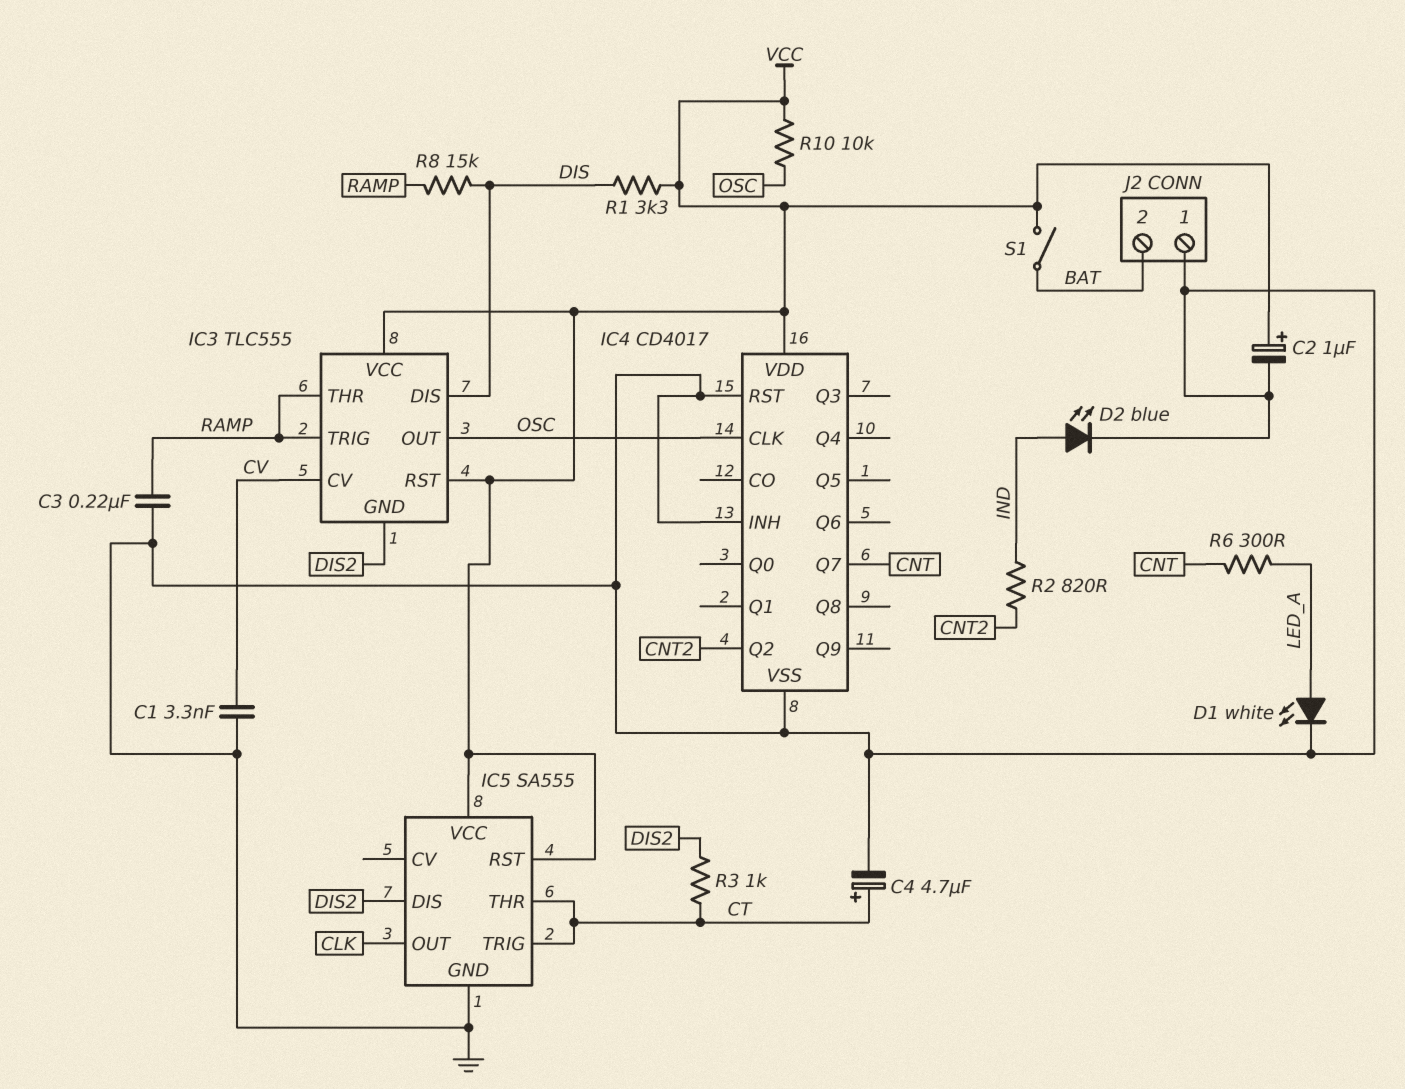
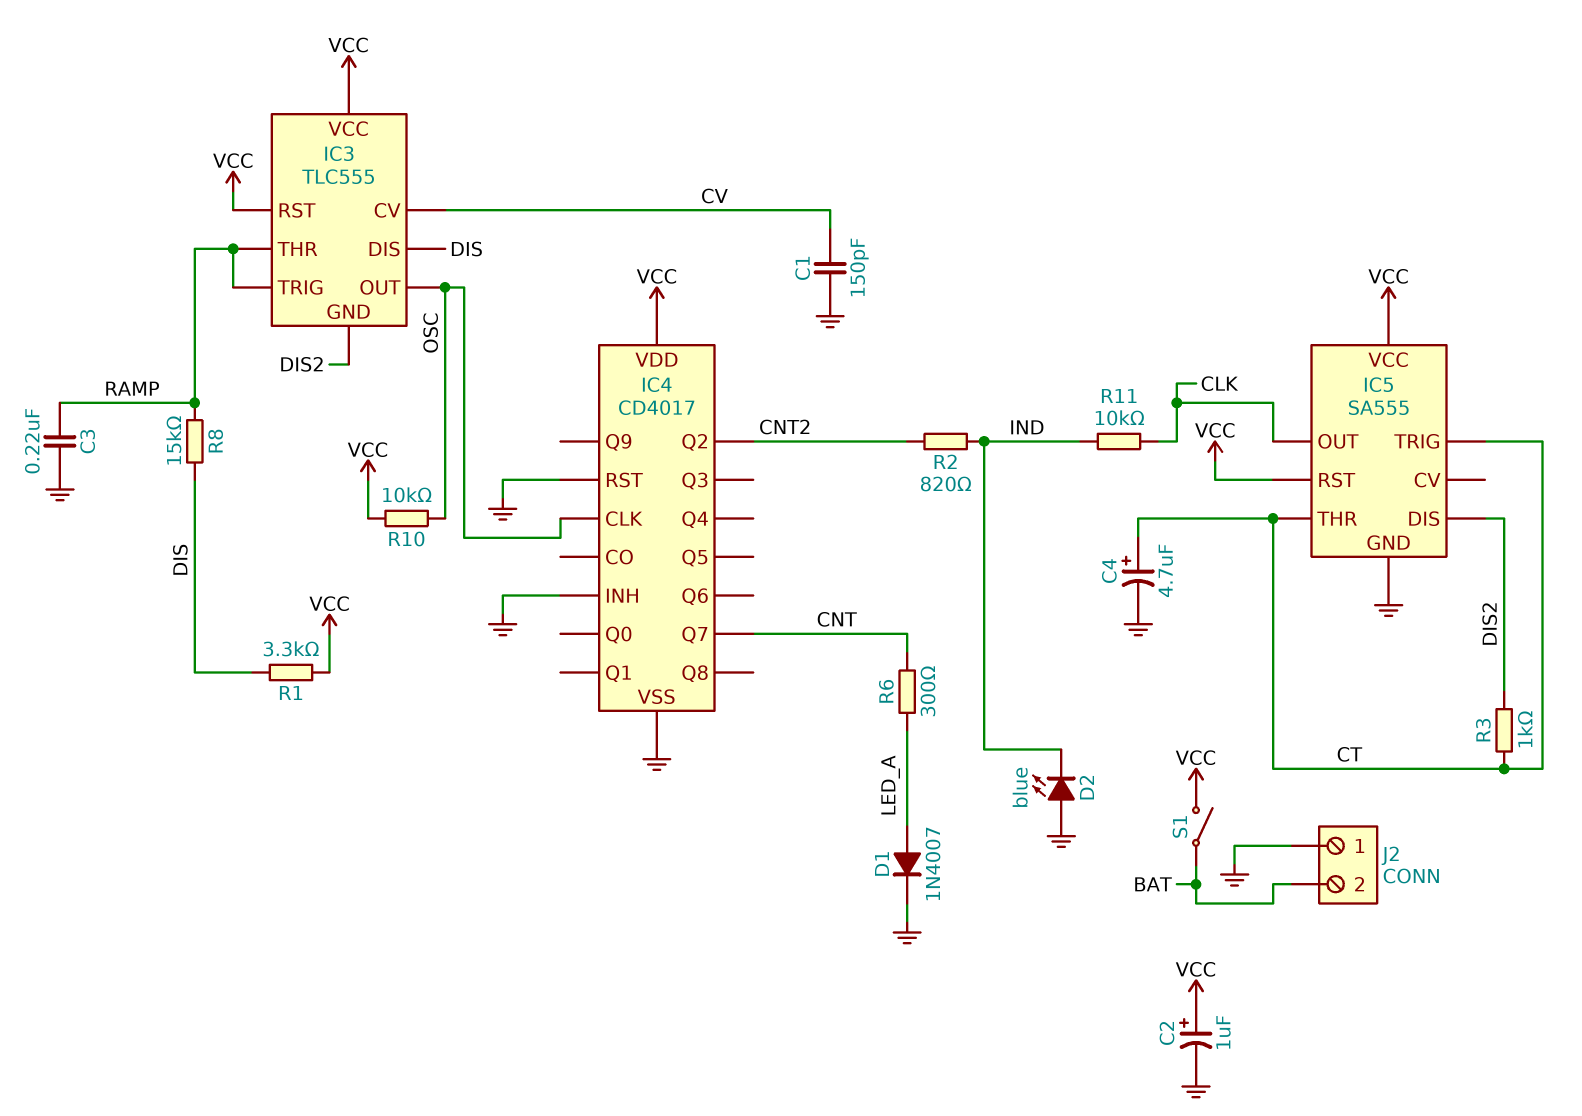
C1: 3.3nF (CV, GND) -> 150pF (CV, GND)
D1: LED white (A LED_A, K GND) -> diode 1N4007 (A LED_A, K GND)
D2: LED blue (A IND, K GND) -> LED blue (A GND, K IND)
R11: none -> 10k (CLK, IND)

